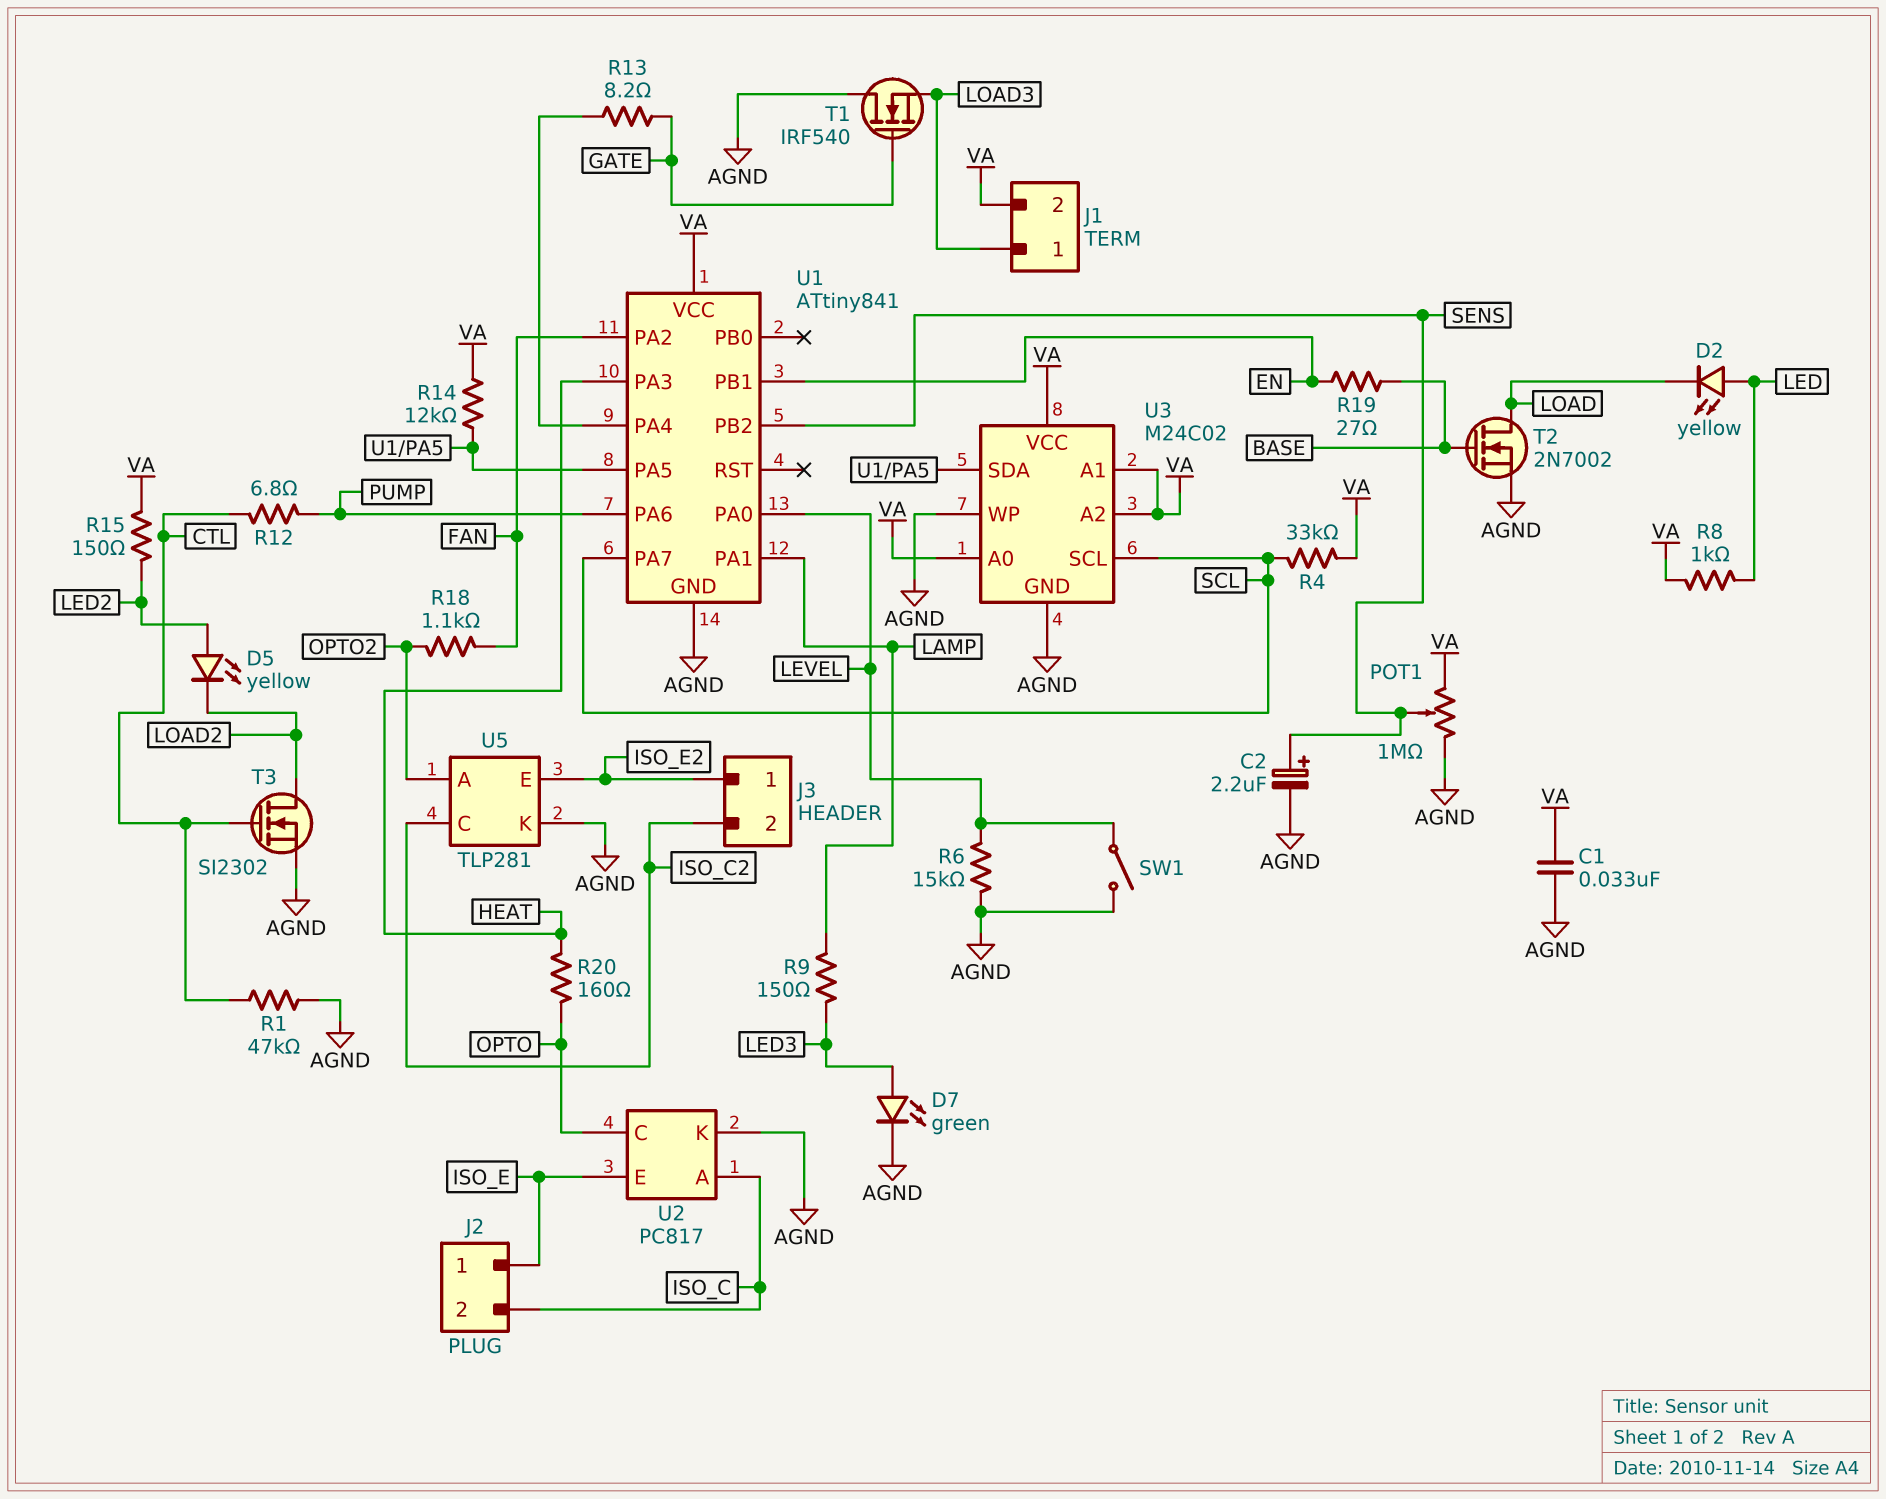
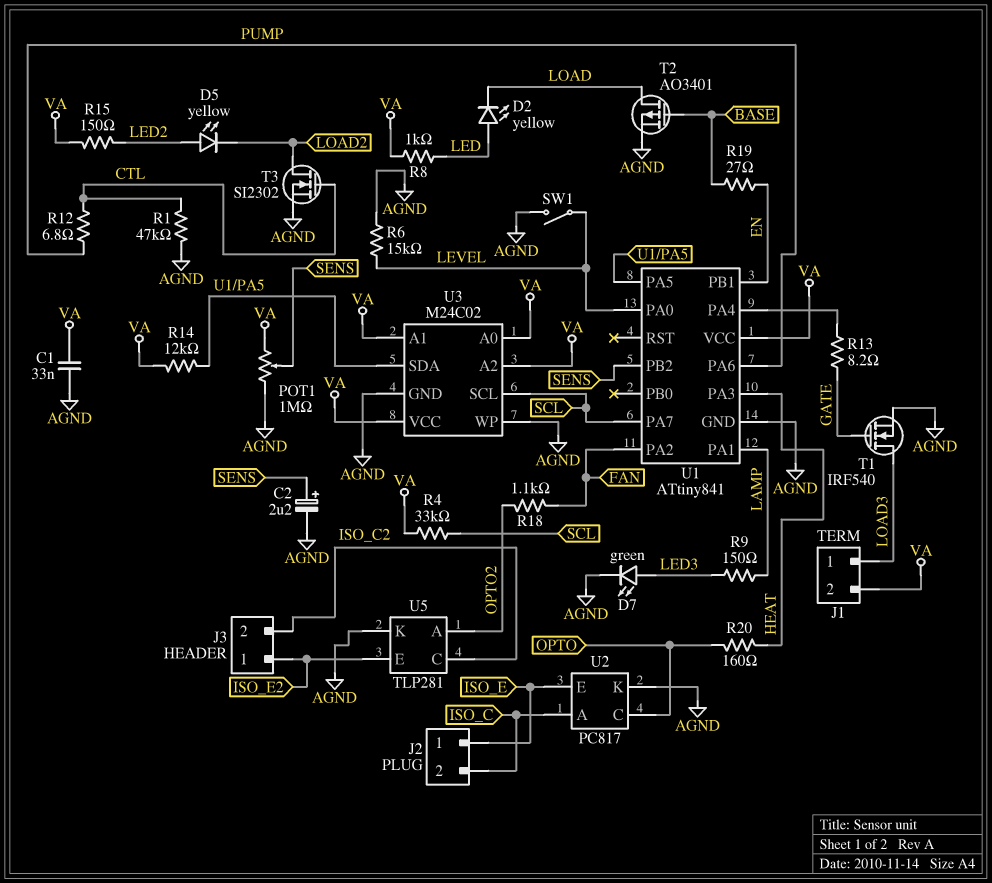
T1: NMOS IRF540 (G GATE, D AGND, S LOAD3) -> NMOS IRF540 (G GATE, D LOAD3, S AGND)
T2: NMOS 2N7002 (G BASE, D LOAD, S AGND) -> PMOS AO3401 (G BASE, D LOAD, S AGND)

